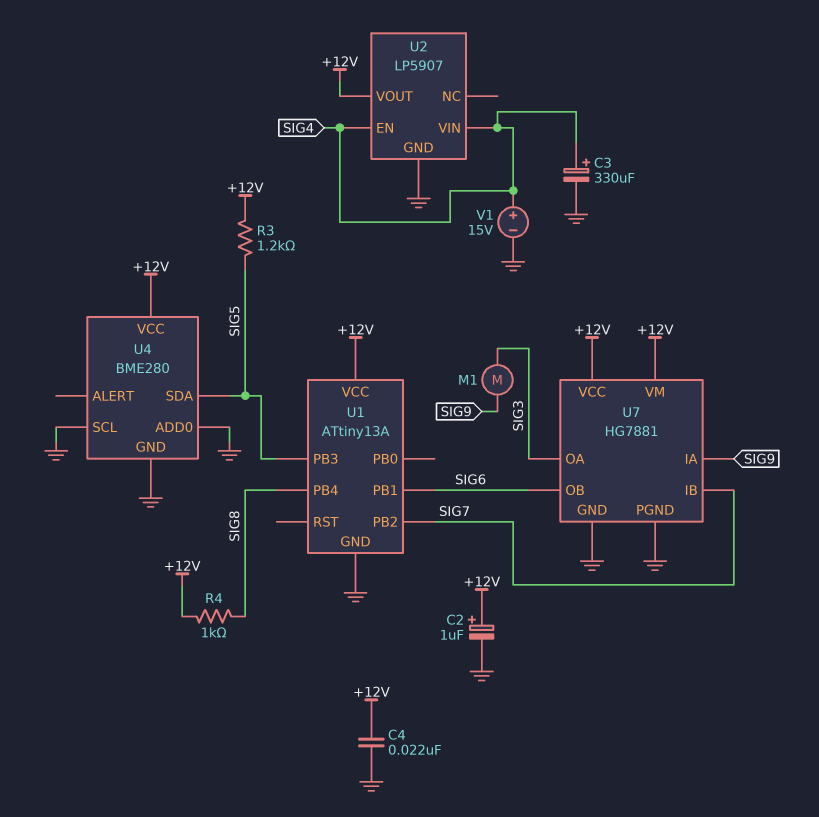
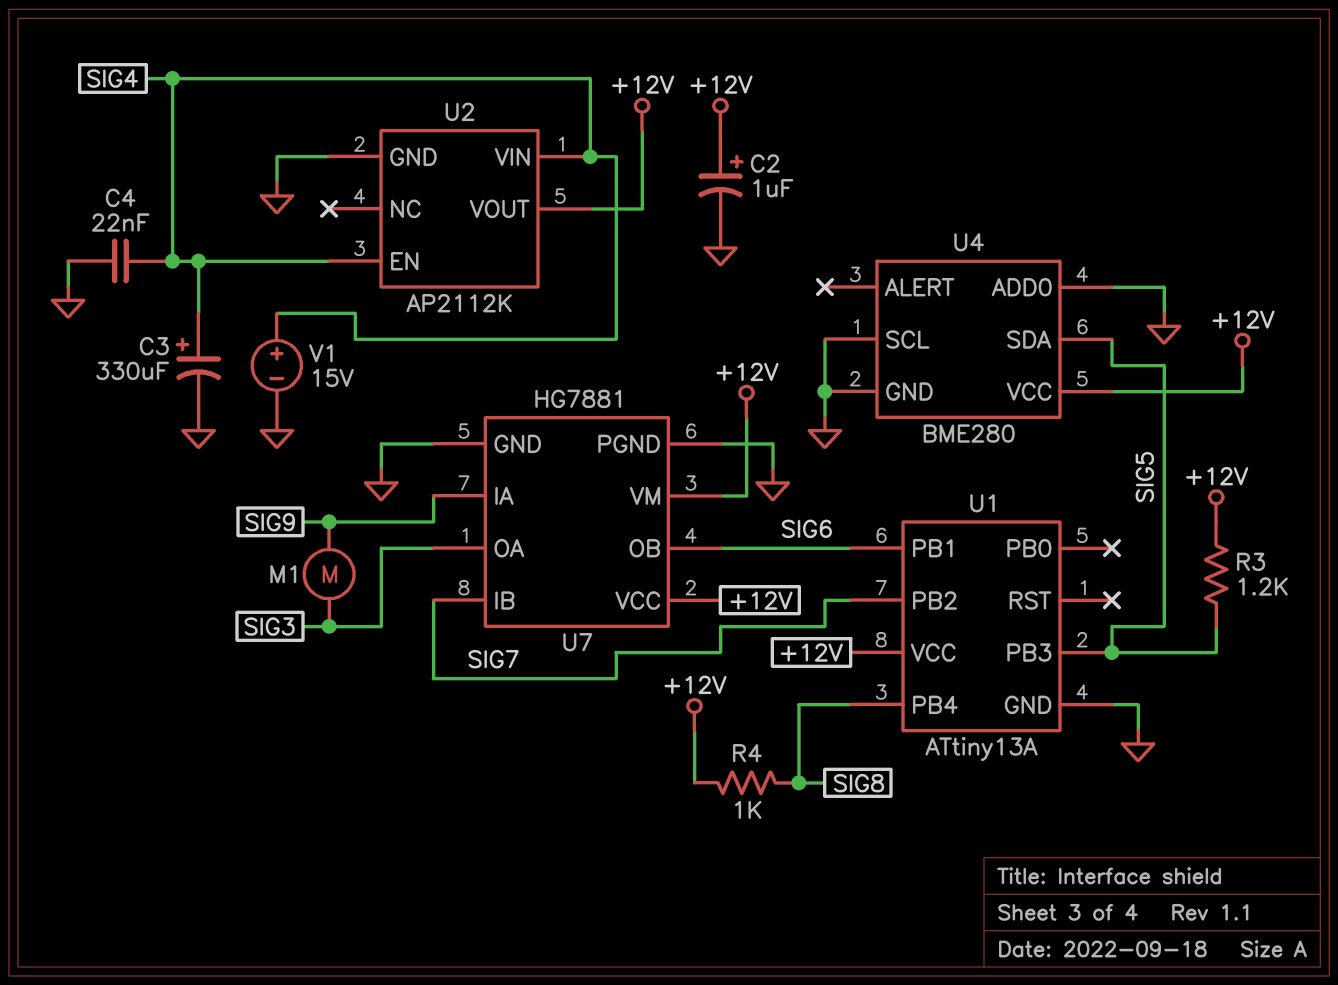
C4: 22nF (+12V, GND) -> 22nF (GND, SIG4)
U2: LP5907 -> AP2112K

